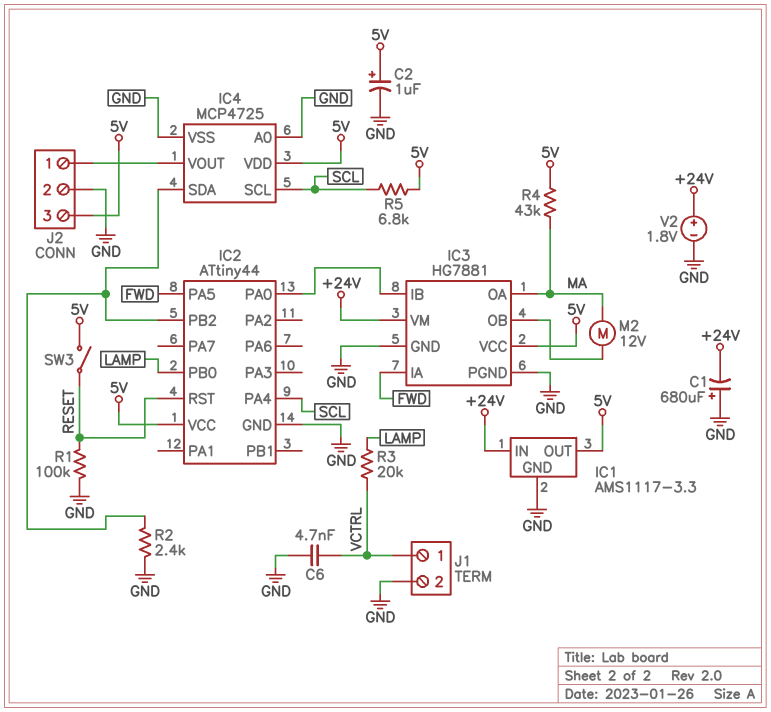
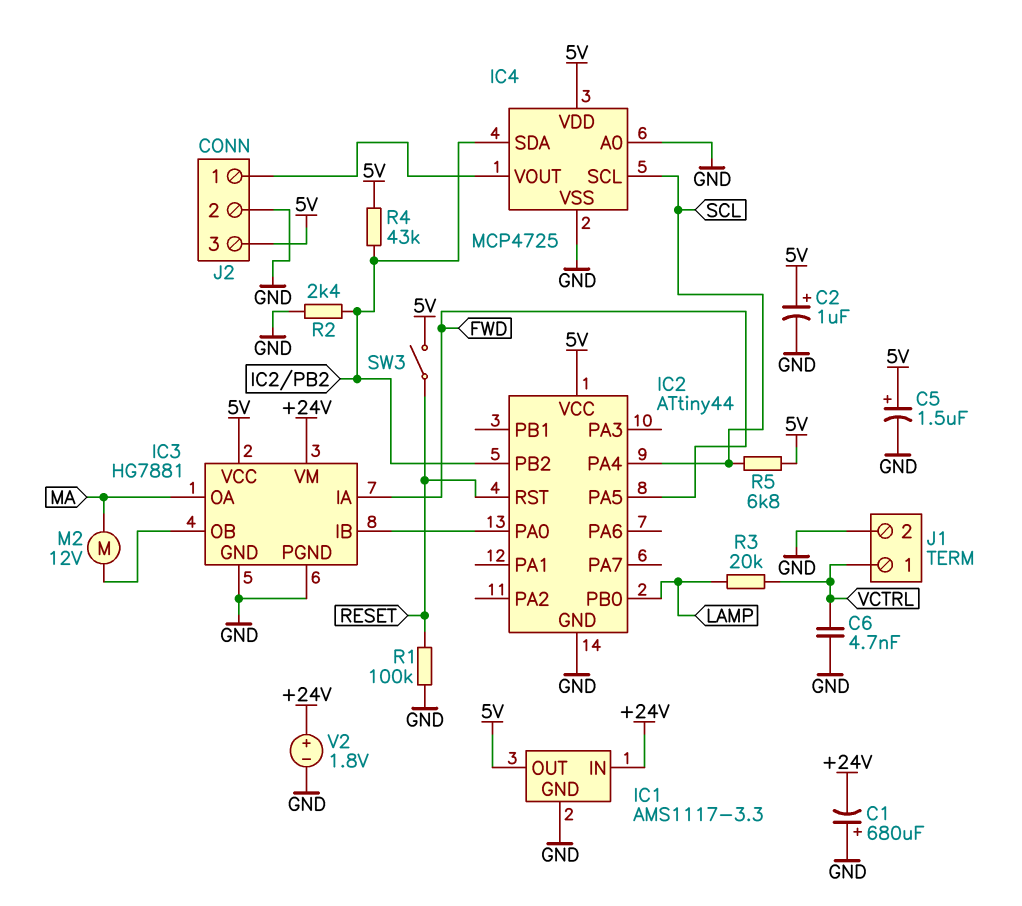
C5: none -> 1.5uF (plus 5V, minus GND)
R4: 43k (5V, MA) -> 43k (5V, IC2/PB2)

